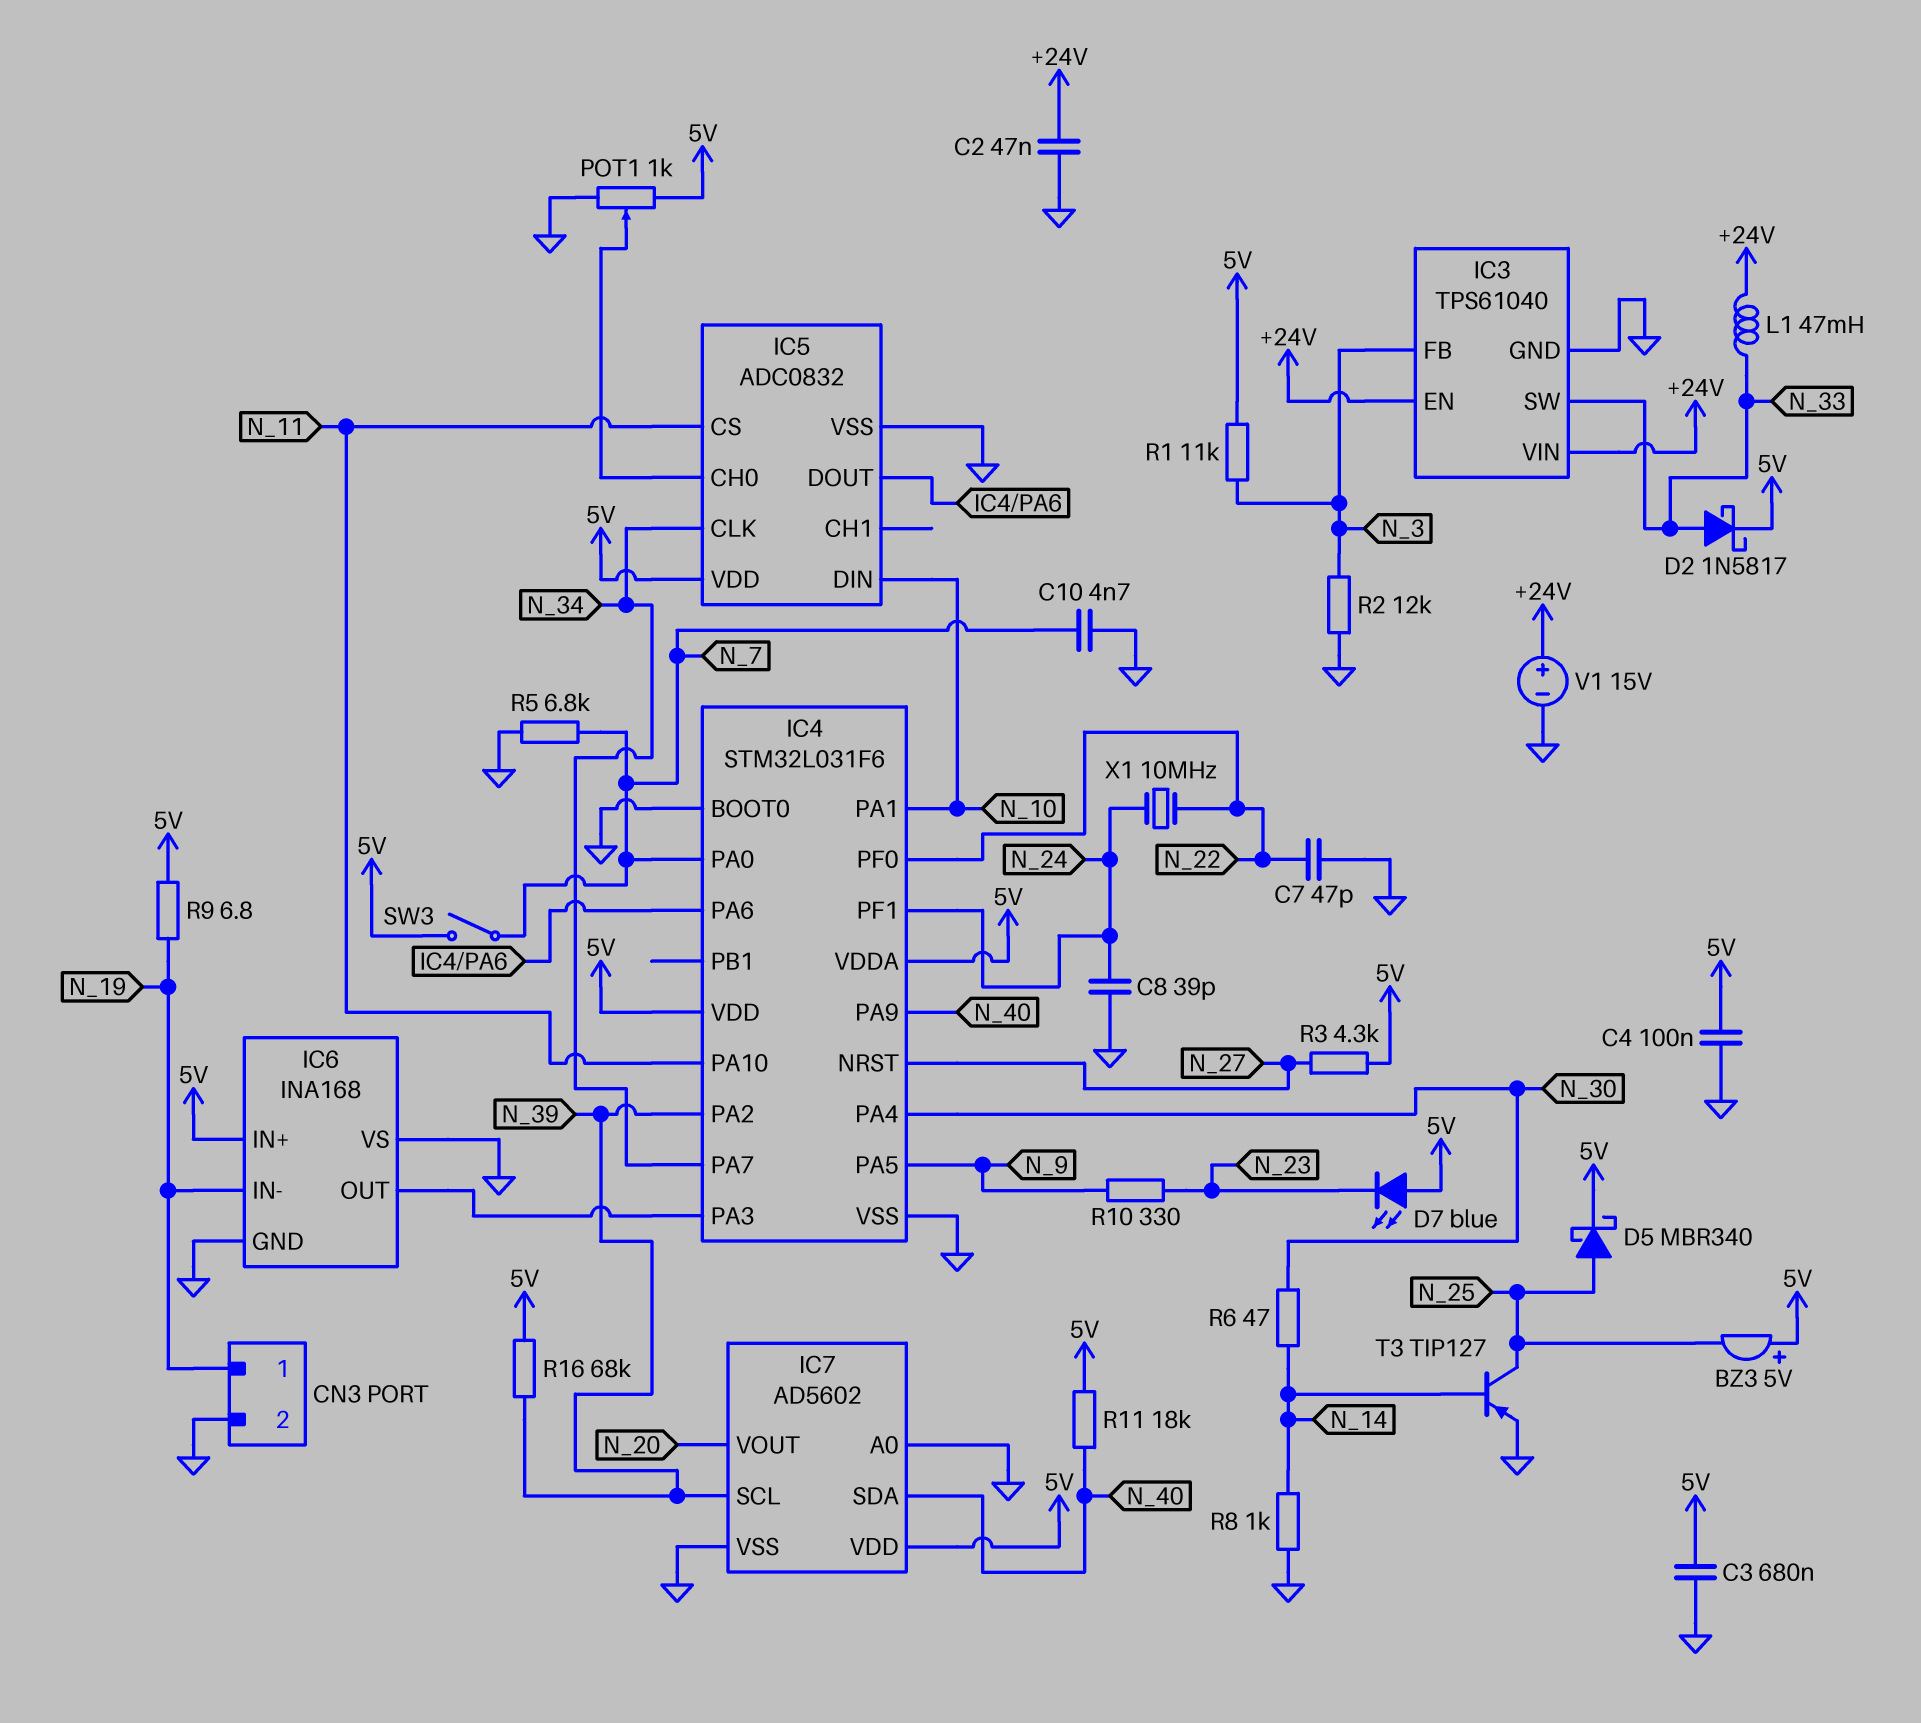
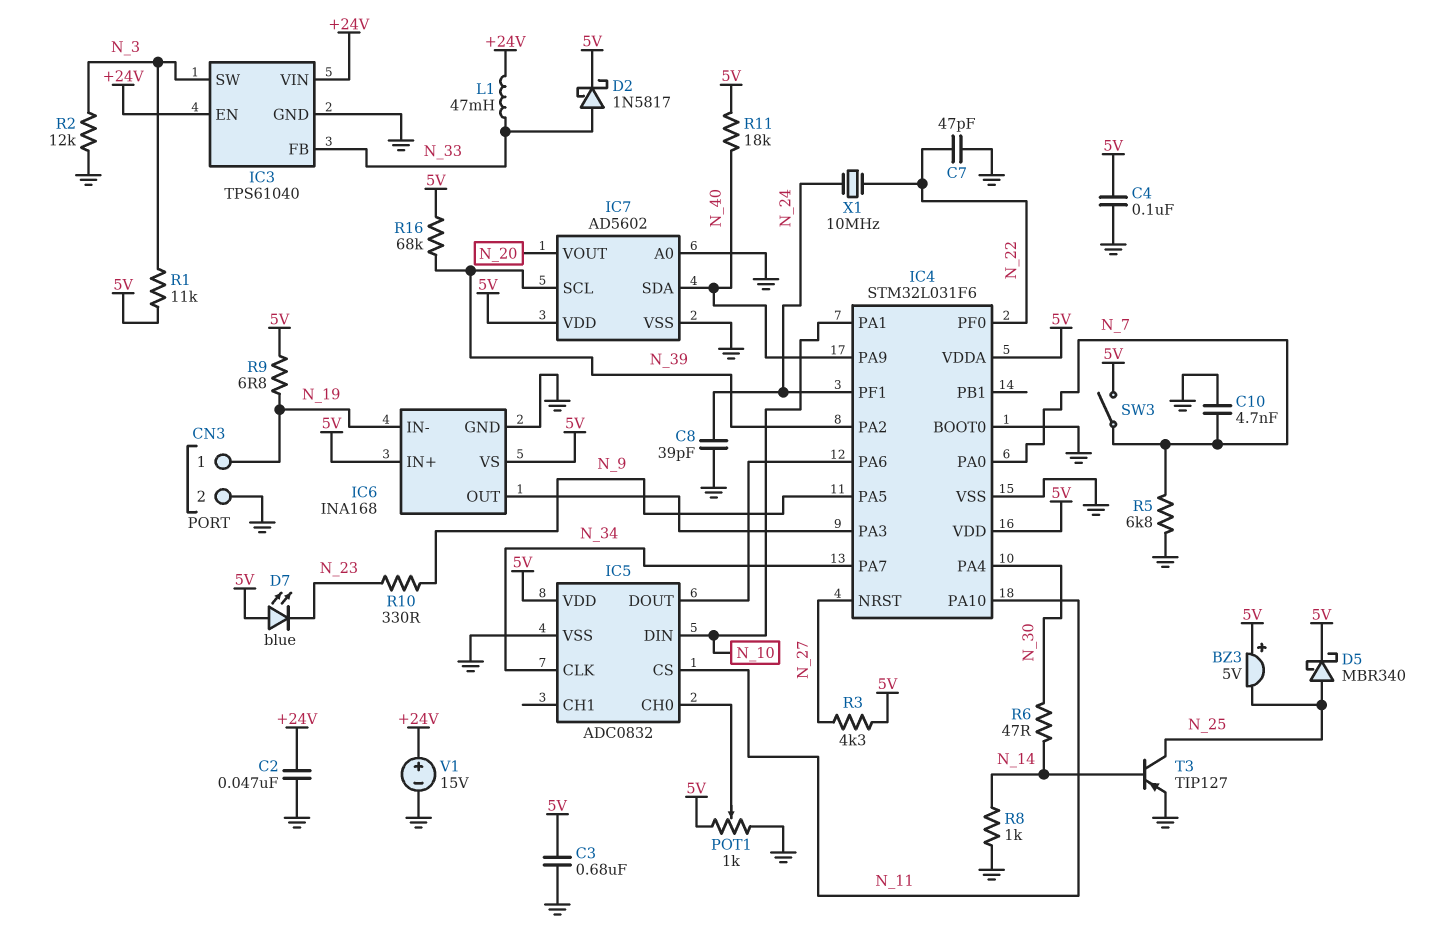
IC3 pin FB: N_3 -> N_33
IC3 pin SW: N_33 -> N_3
IC6 pin VS: GND -> 5V

